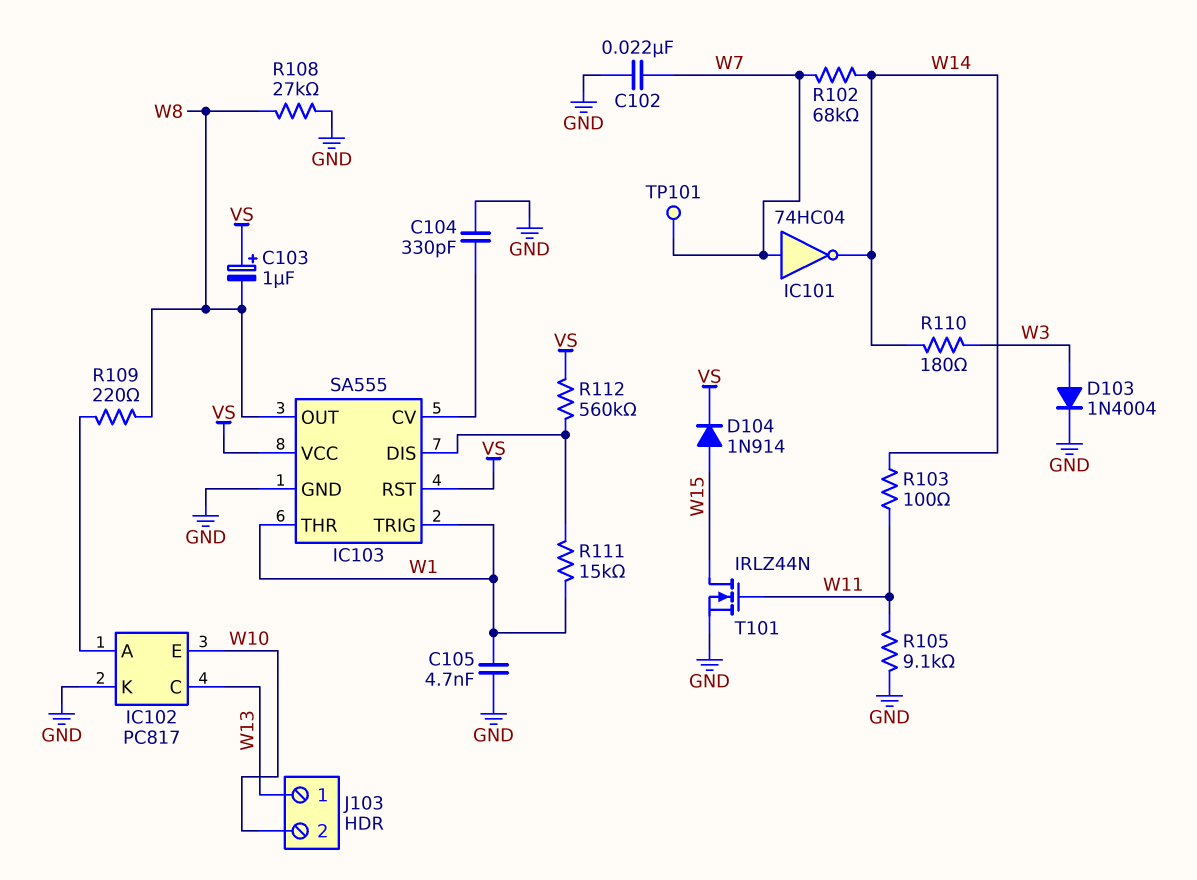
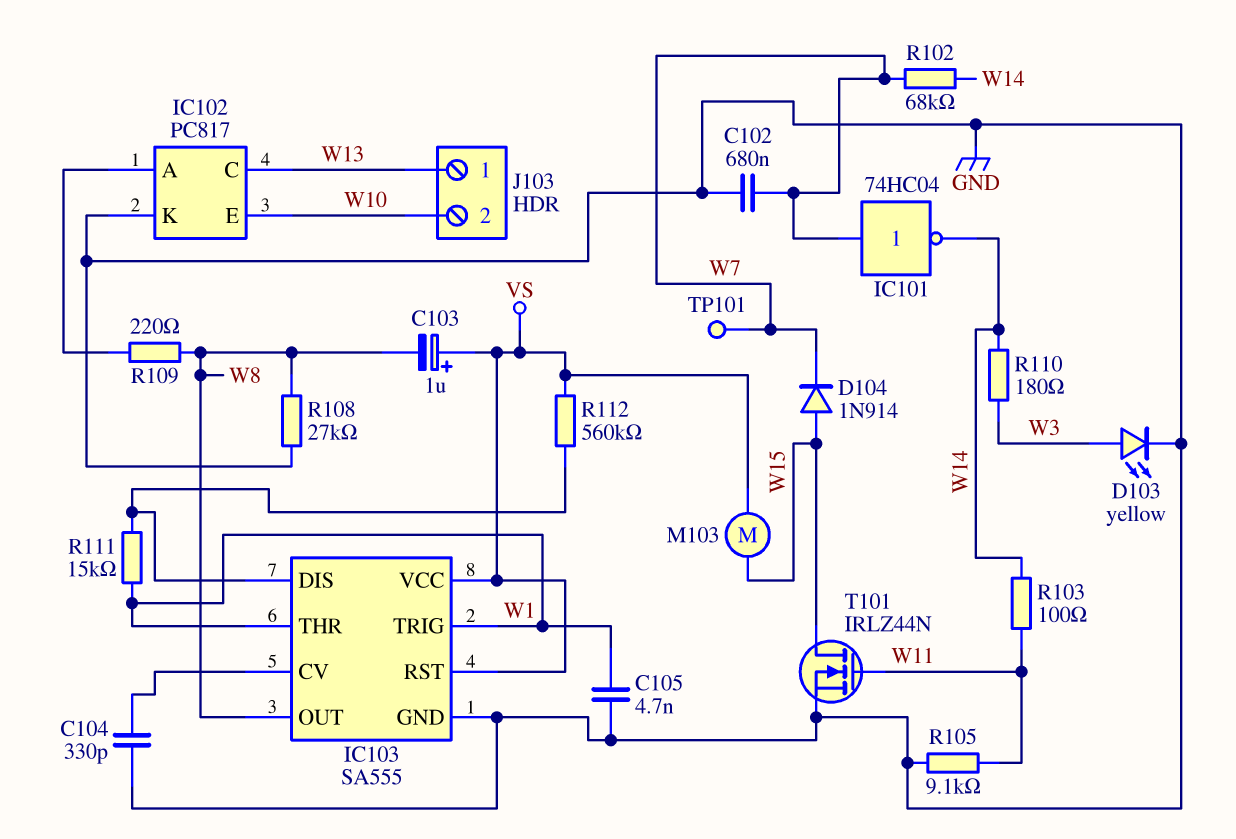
C102: 22nF (GND, W7) -> 680nF (GND, W7)
D103: diode 1N4004 (A W3, K GND) -> LED yellow (A W3, K GND)
D104: diode 1N914 (A W15, K VS) -> diode 1N914 (A W15, K W7)
M103: none -> motor (VS, W15)

